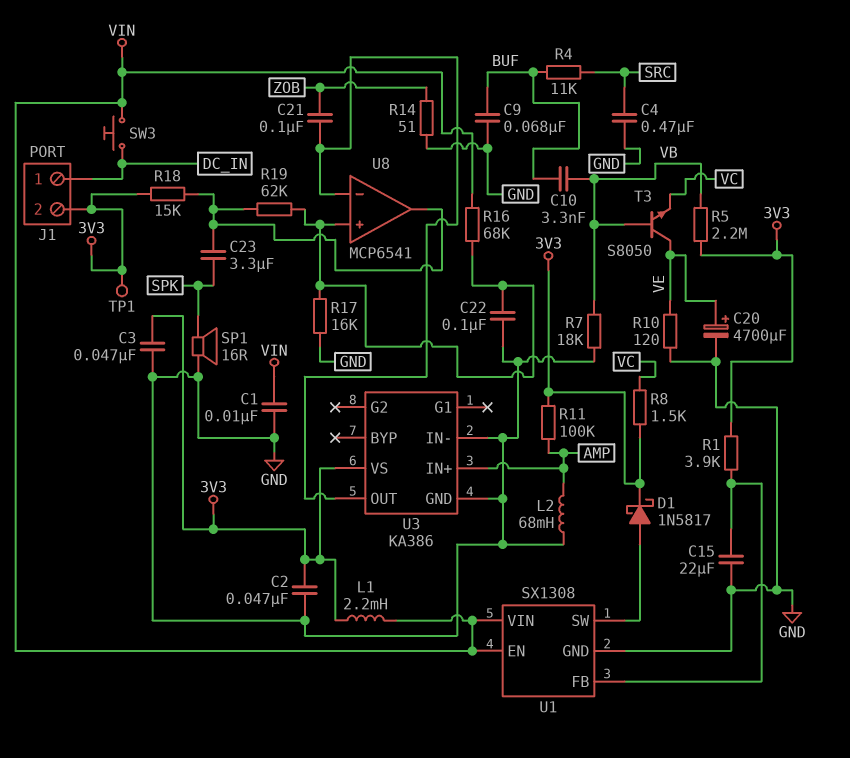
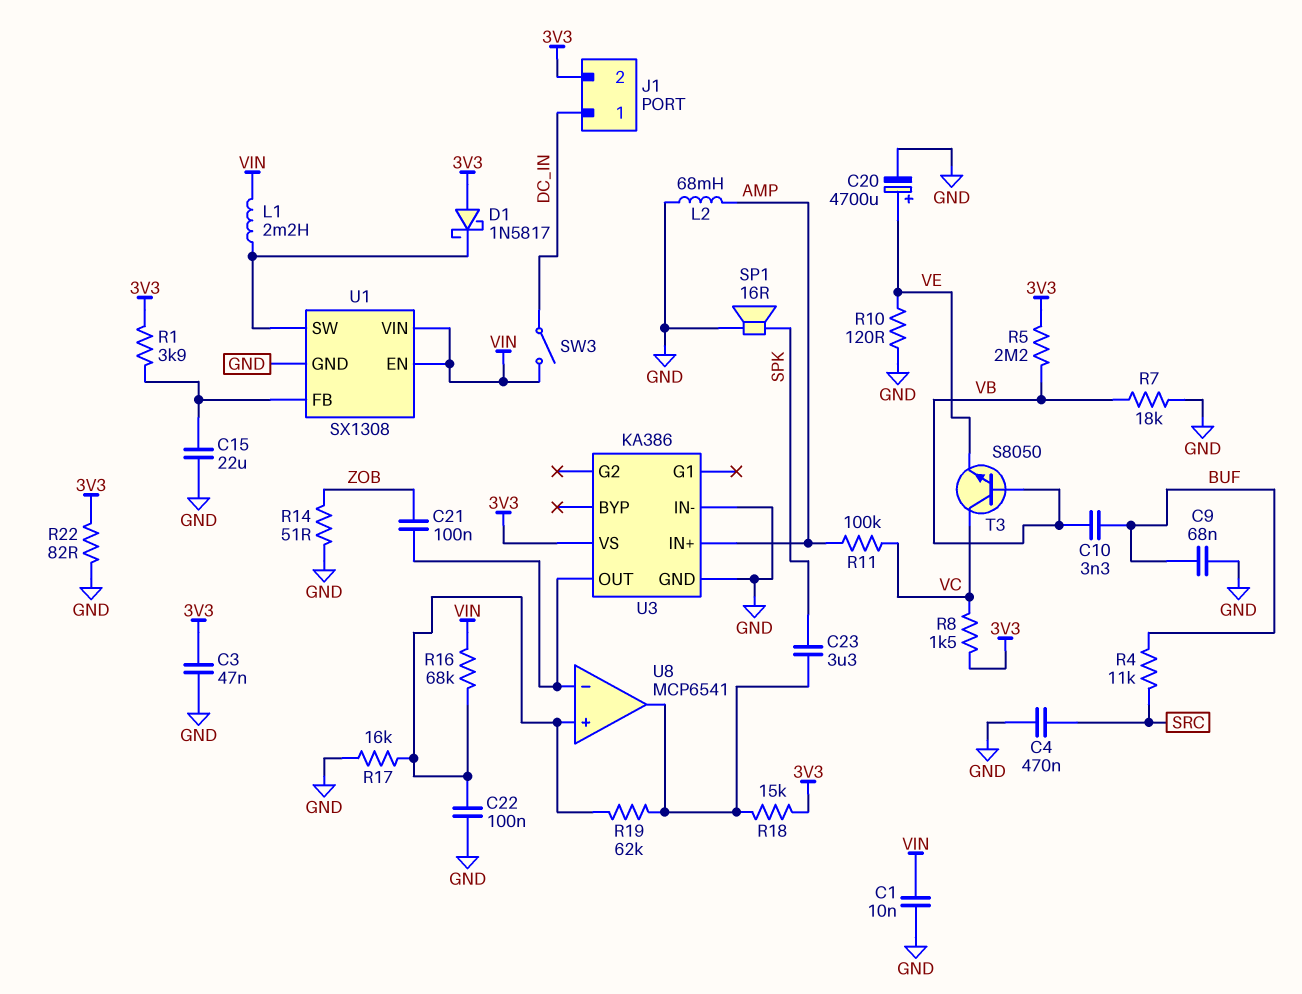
C2: 47nF (3V3, GND) -> none
D1: schottky 1N5817 (A U1/SW, K 3V3) -> schottky 1N5817 (A 3V3, K U1/SW)
L1: 2.2mH (3V3, VIN) -> 2.2mH (U1/SW, VIN)
R11: 100k (3V3, AMP) -> 100k (AMP, VC)
R22: none -> 82 (3V3, GND)
SW3: button (DC_IN, VIN) -> switch (DC_IN, VIN)
T3: NPN S8050 (B VB, C VE, E VC) -> NPN S8050 (B VB, C VC, E VE)
TP1: test point (3V3) -> none

